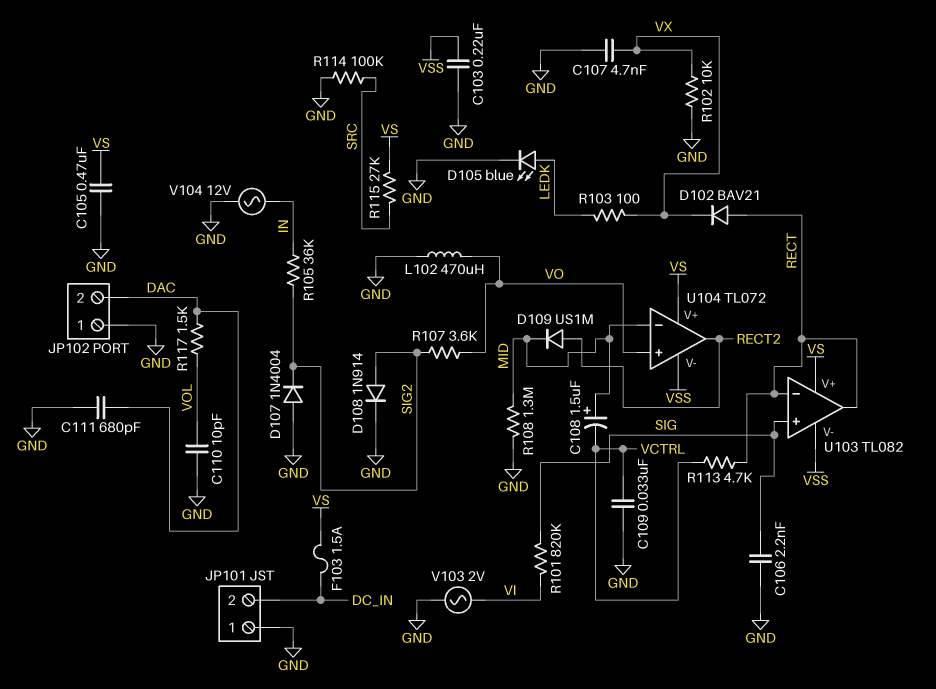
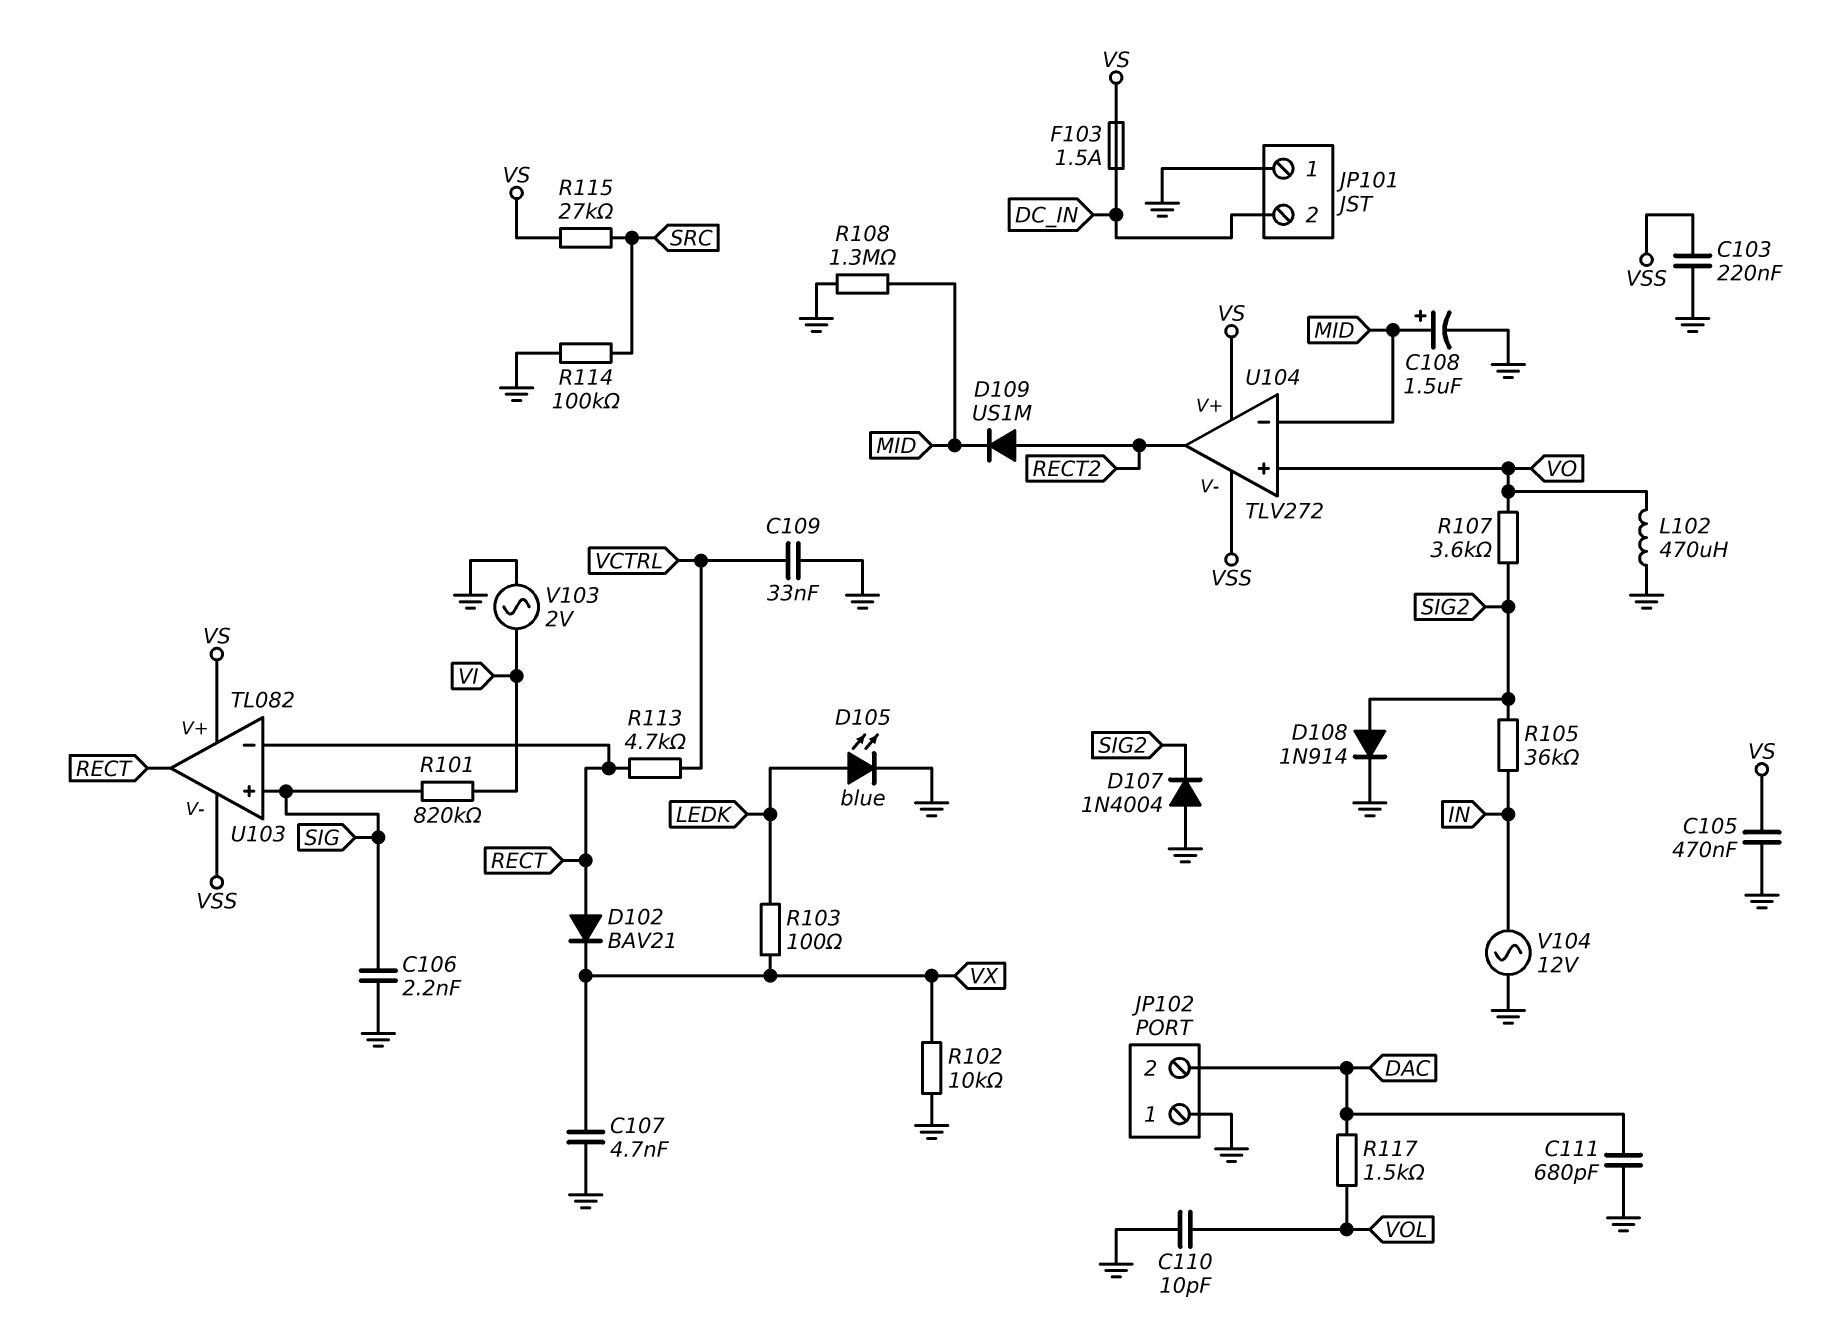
C108: 1.5uF (plus MID, minus VCTRL) -> 1.5uF (plus MID, minus GND)
U104: TL072 -> TLV272

